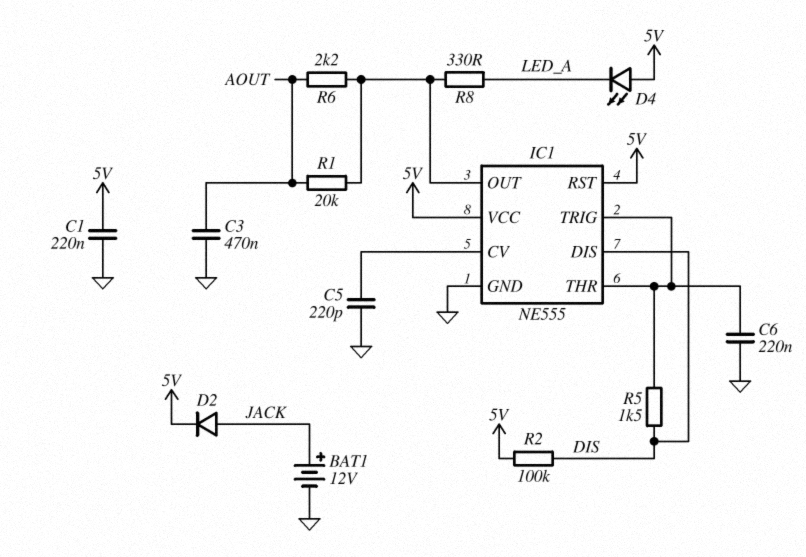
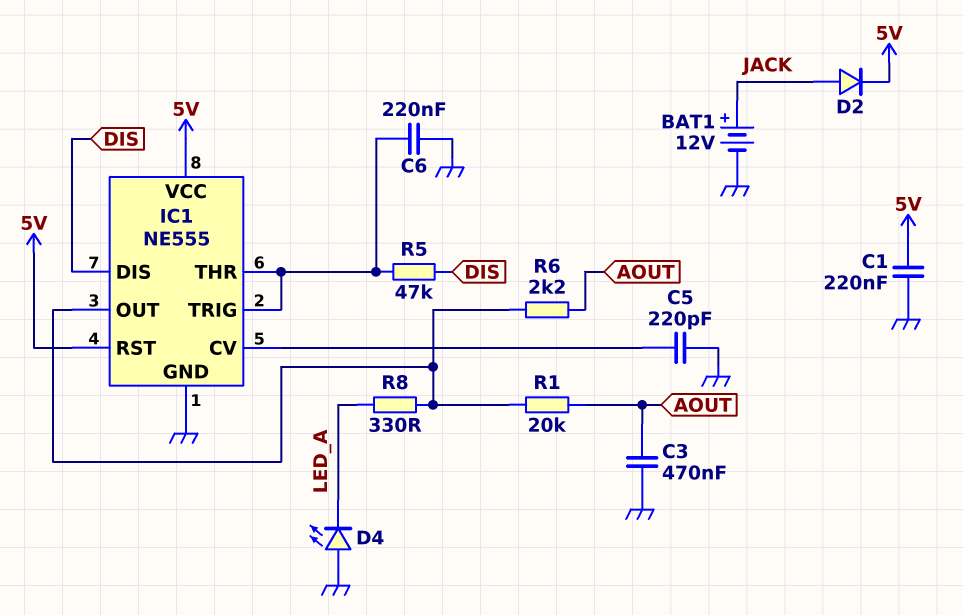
D4: LED (A 5V, K LED_A) -> LED (A GND, K LED_A)
R2: 100k (5V, DIS) -> none
R5: 1.5k (DIS, IC1/THR) -> 47k (DIS, IC1/THR)

